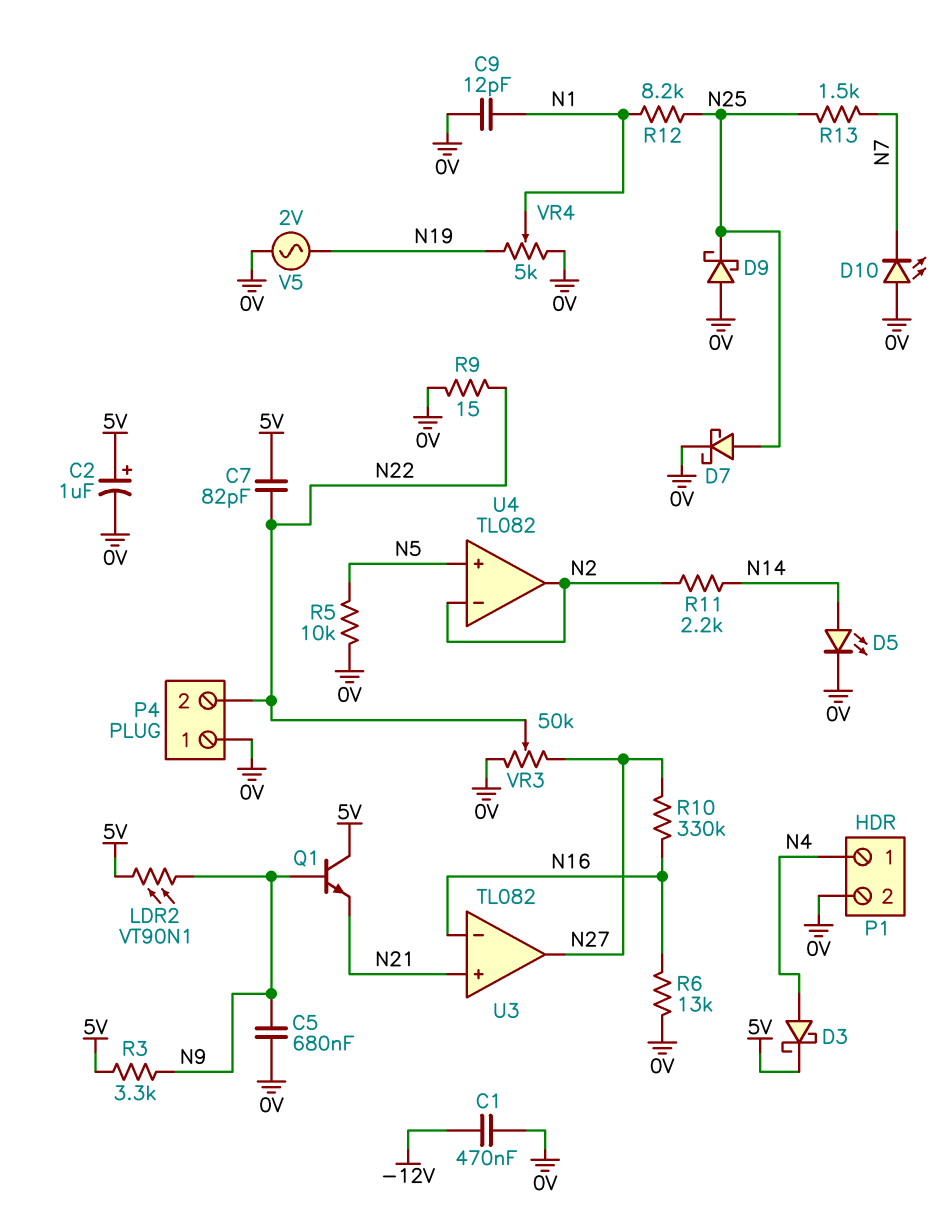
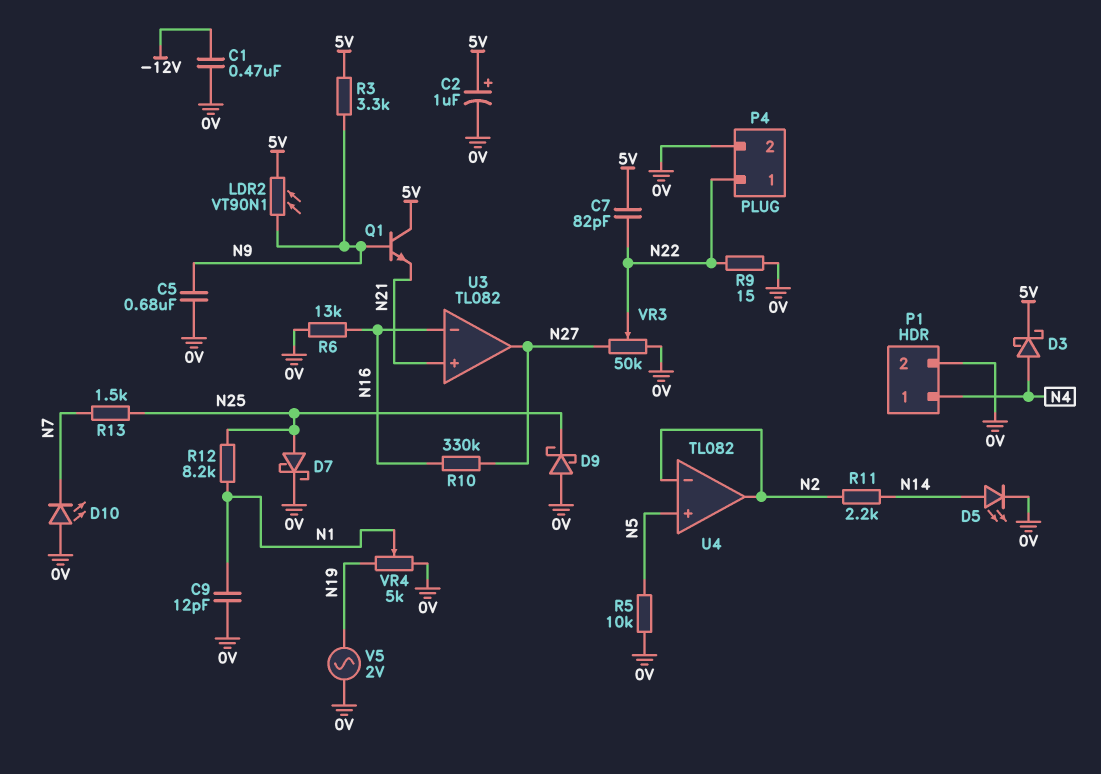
P4 pin 1: 0V -> N22
P4 pin 2: N22 -> 0V

